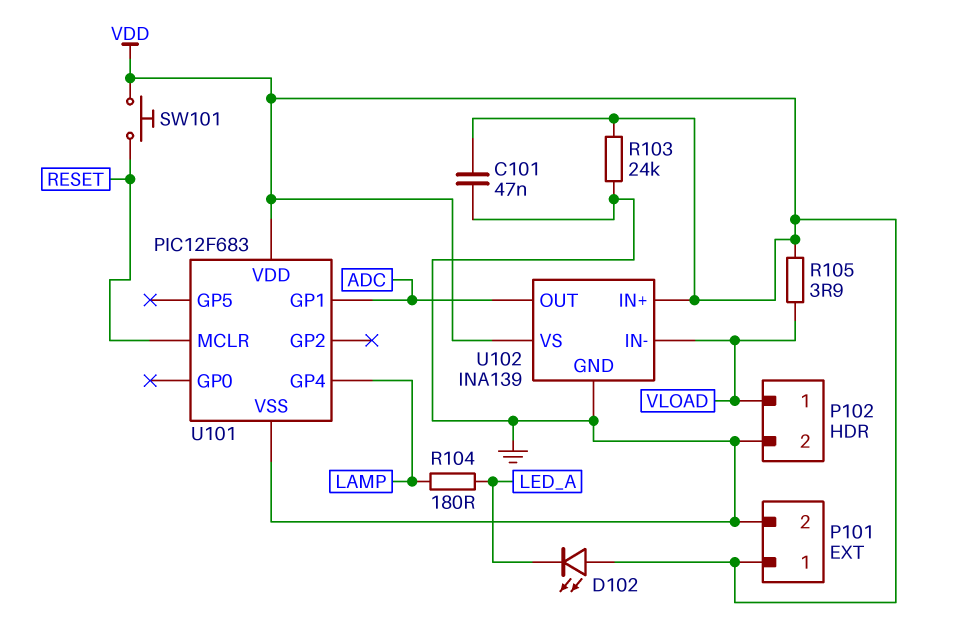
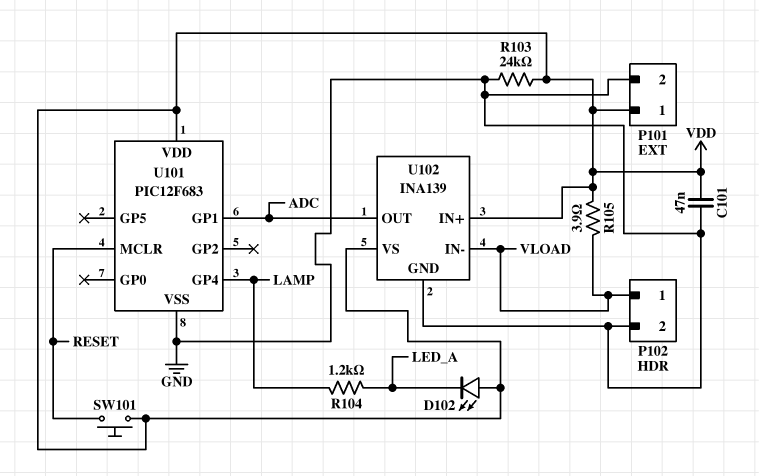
R104: 180 (LAMP, LED_A) -> 1.2k (LAMP, LED_A)

